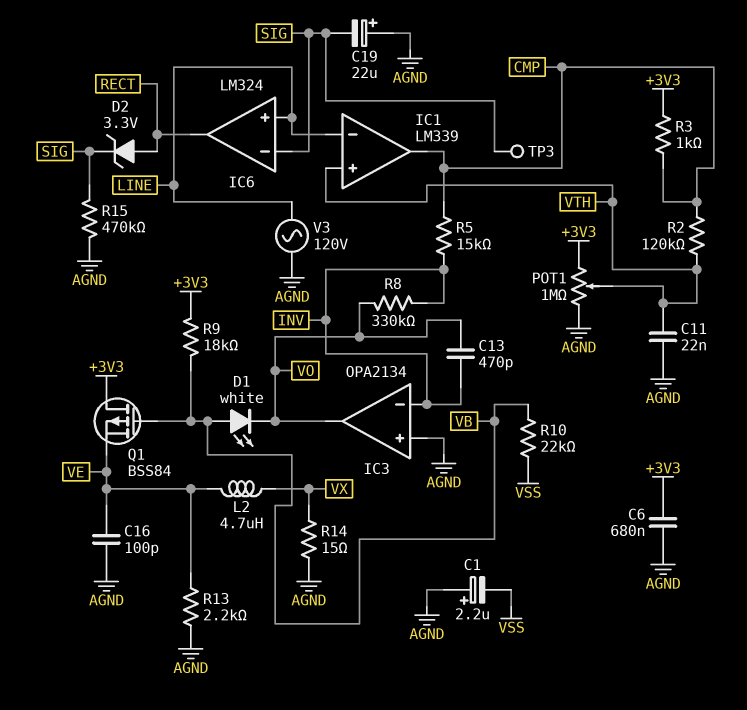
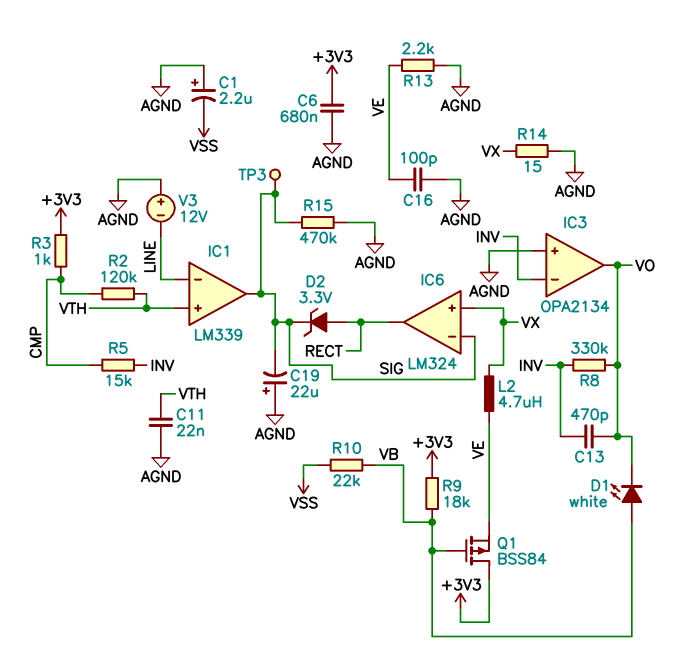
IC1 pin out: CMP -> SIG
IC6 pin in+: LINE -> VX
POT1: 1M (+3V3, AGND, wiper VTH) -> none
V3: AC 120V (AGND, LINE) -> 12V (plus AGND, minus LINE)

